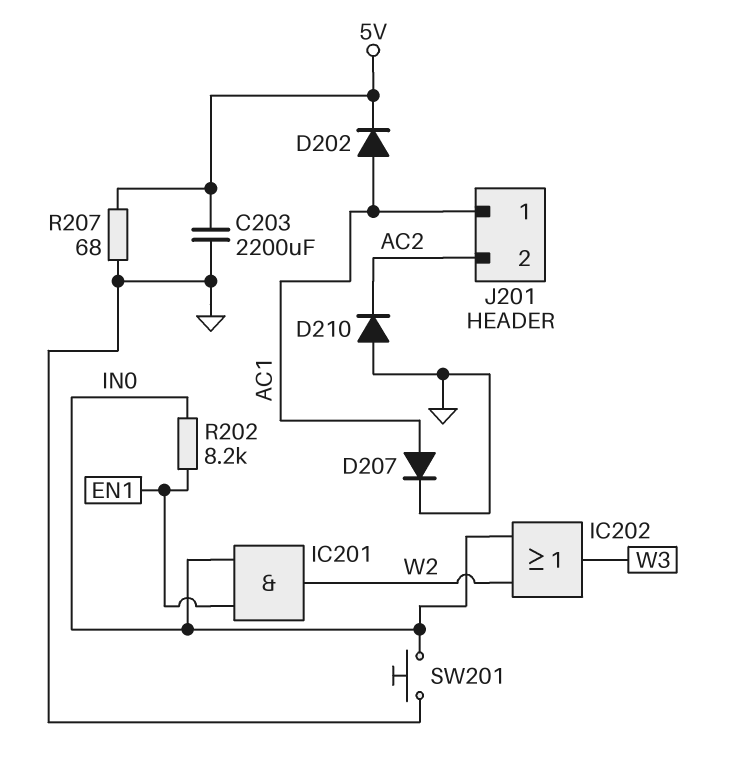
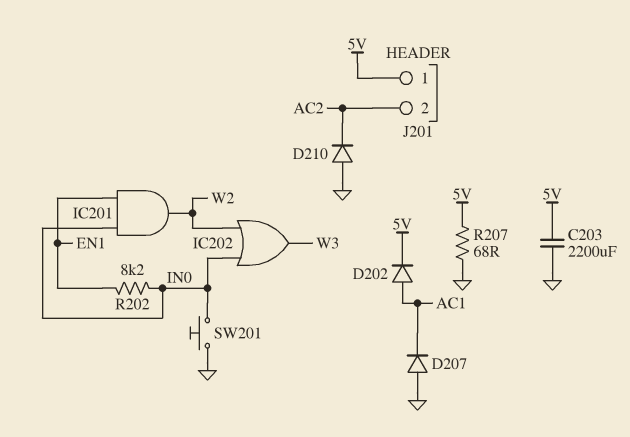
D207: diode (A AC1, K GND) -> diode (A GND, K AC1)
J201 pin 1: AC1 -> 5V

